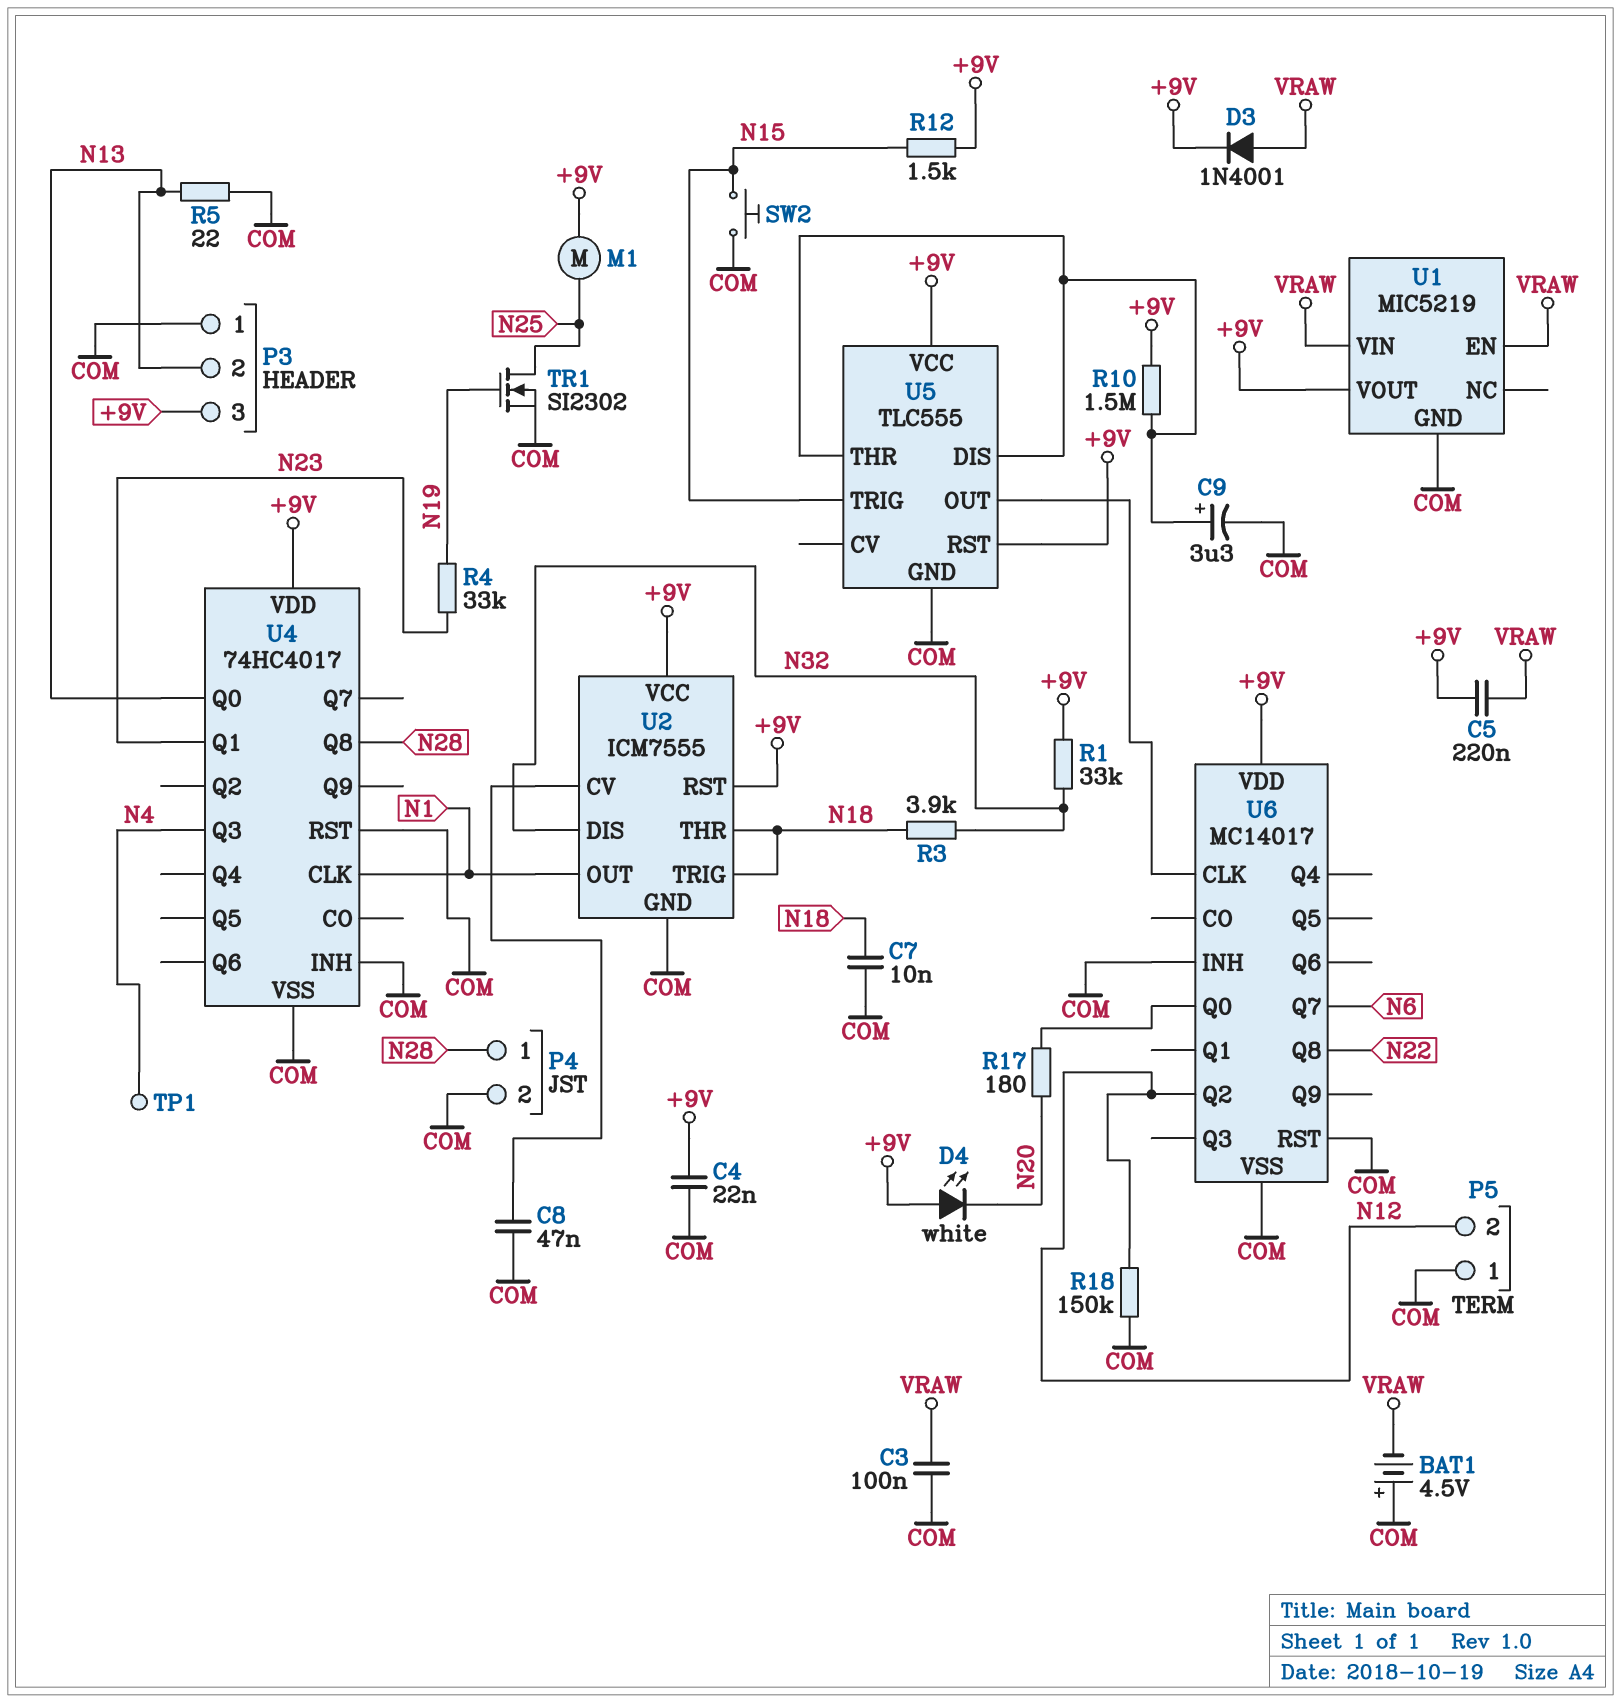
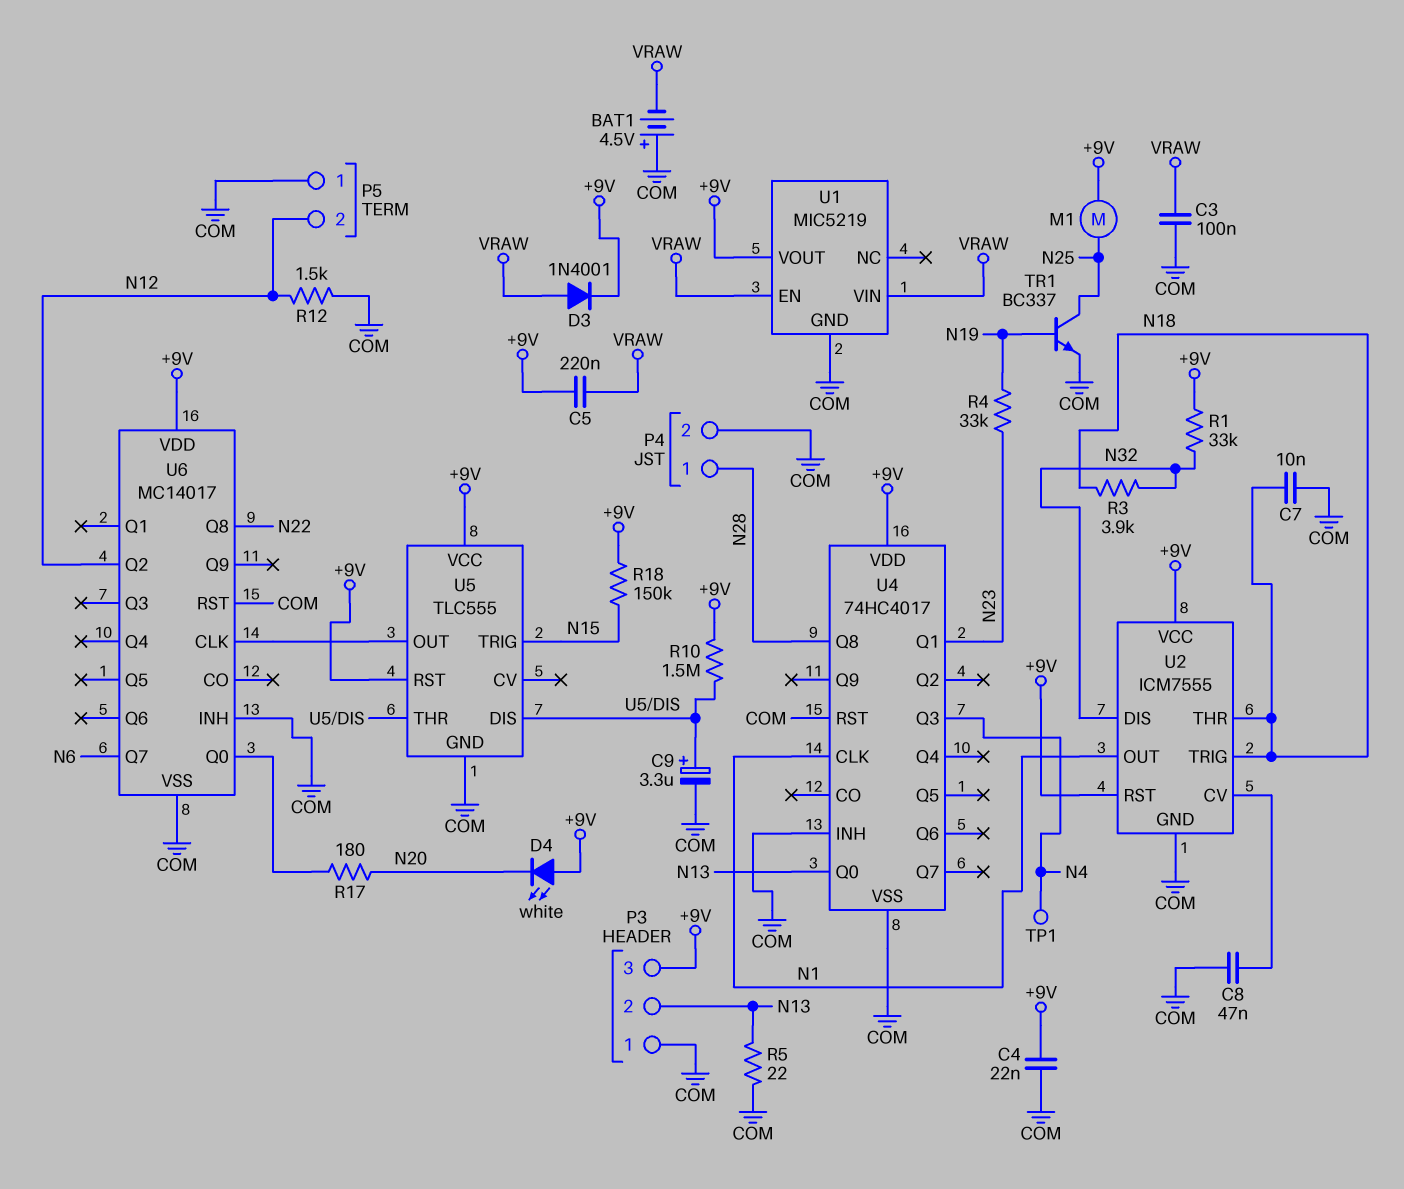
R12: 1.5k (+9V, N15) -> 1.5k (COM, N12)
R18: 150k (COM, N12) -> 150k (+9V, N15)
SW2: button (COM, N15) -> none
TR1: NMOS SI2302 (G N19, D N25, S COM) -> NPN BC337 (B N19, C N25, E COM)

